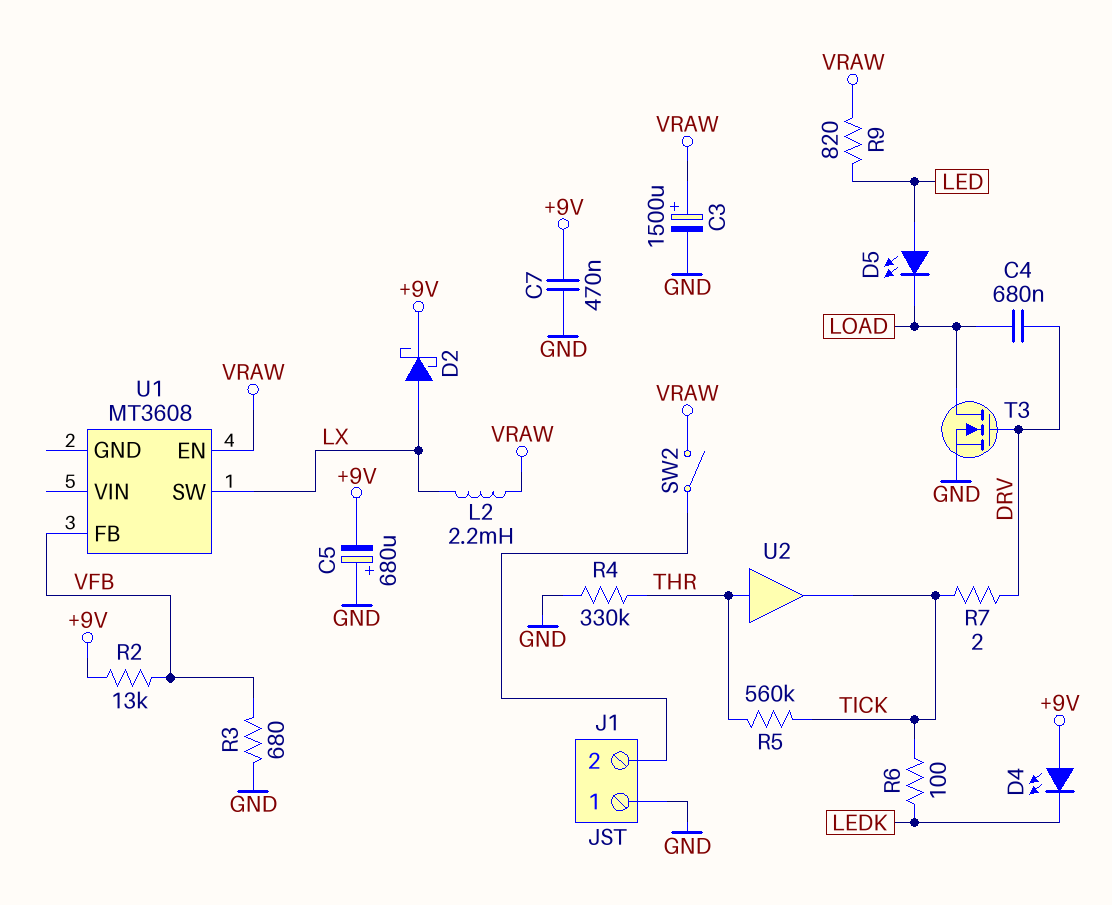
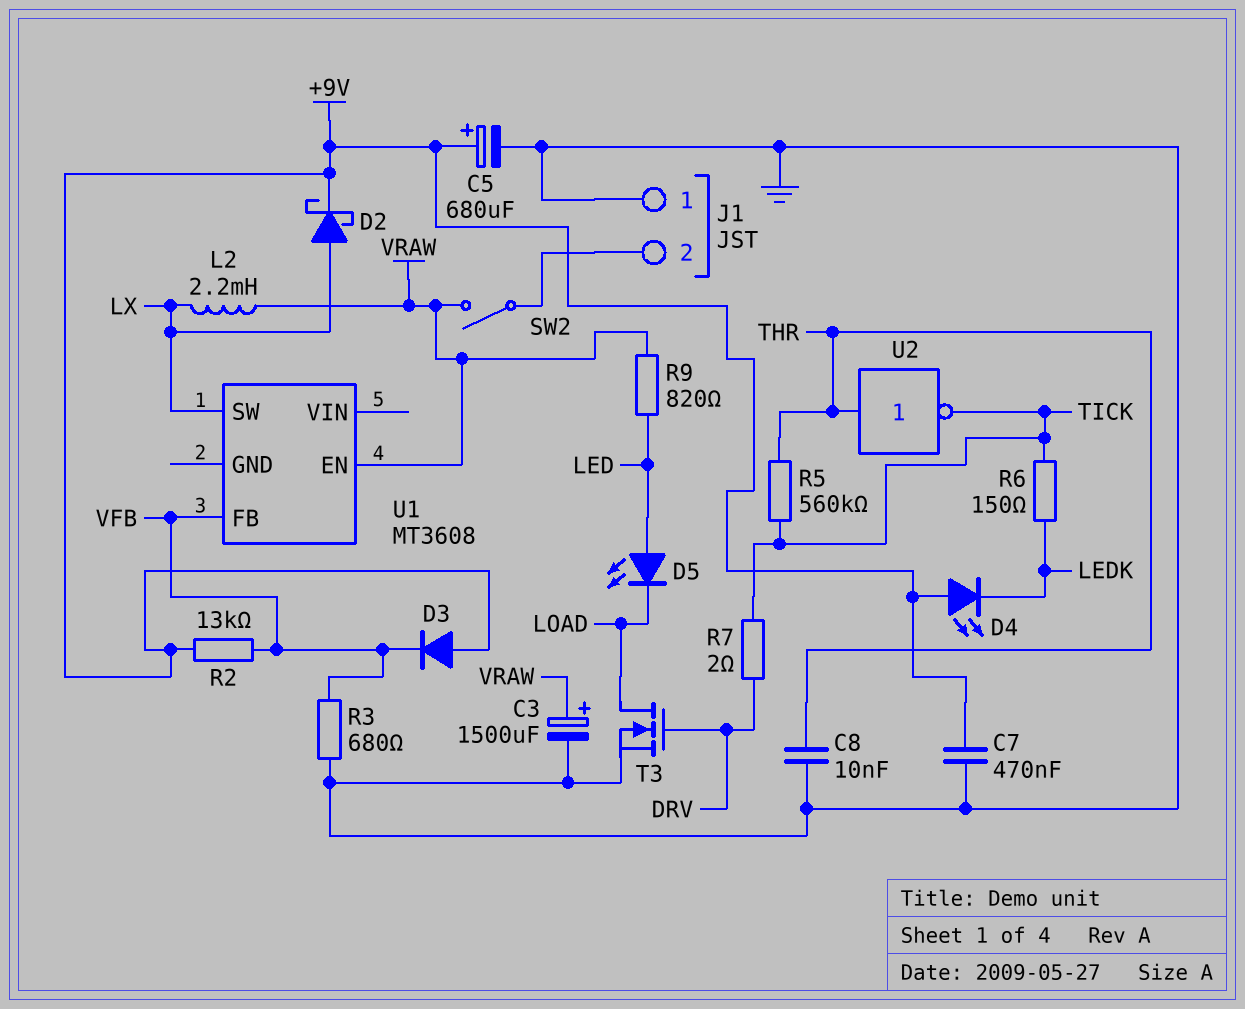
C4: 680nF (DRV, LOAD) -> none
C5: 680uF (plus GND, minus +9V) -> 680uF (plus +9V, minus GND)
C8: none -> 10nF (GND, THR)
D3: none -> diode (A +9V, K VFB)
R4: 330k (GND, THR) -> none
R6: 100 (LEDK, TICK) -> 150 (LEDK, TICK)
U2: buffer (in THR, out TICK) -> NOT (in THR, out TICK)

